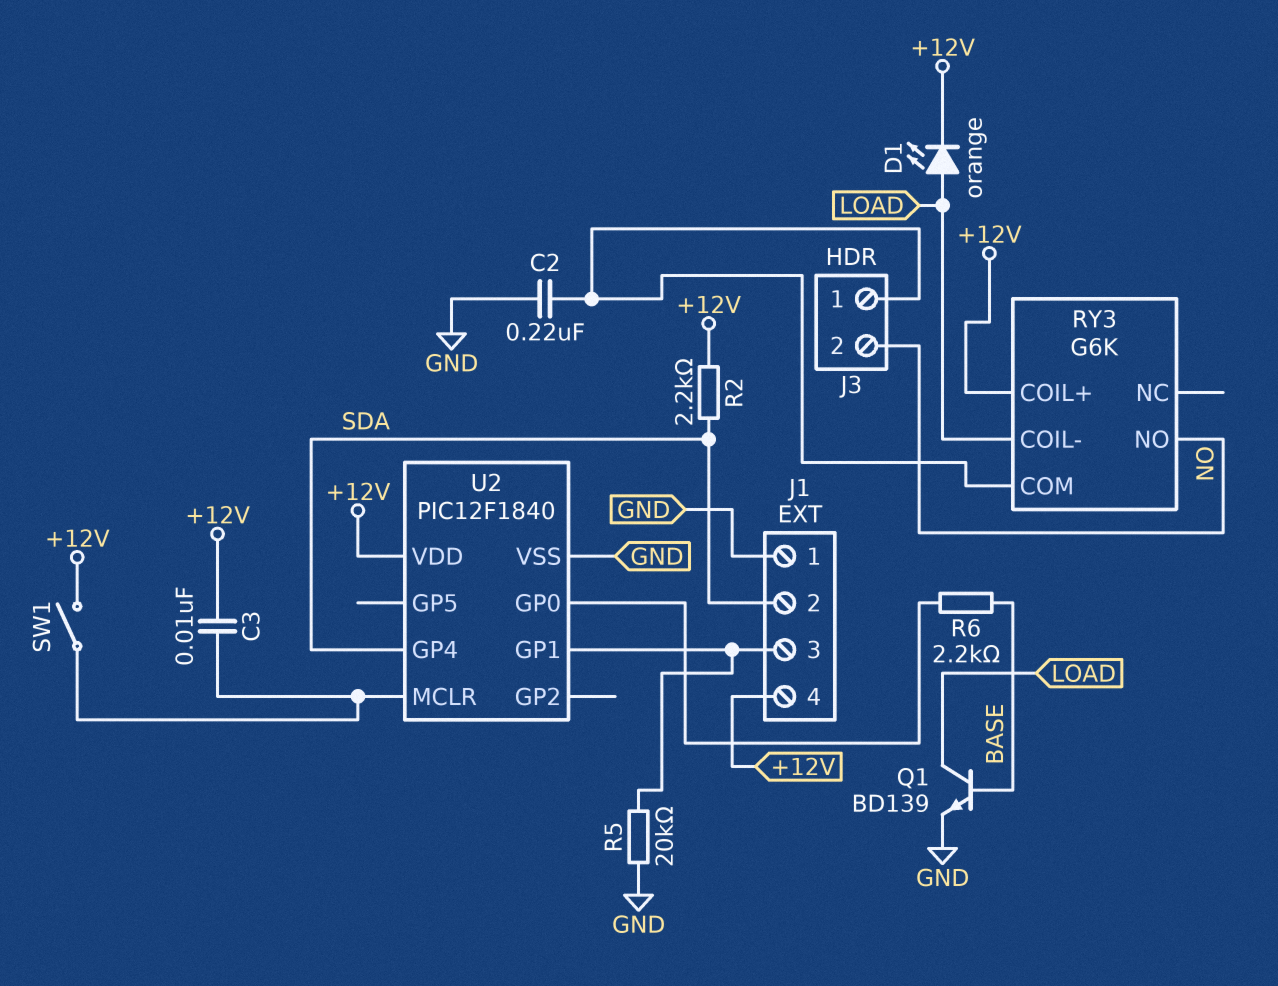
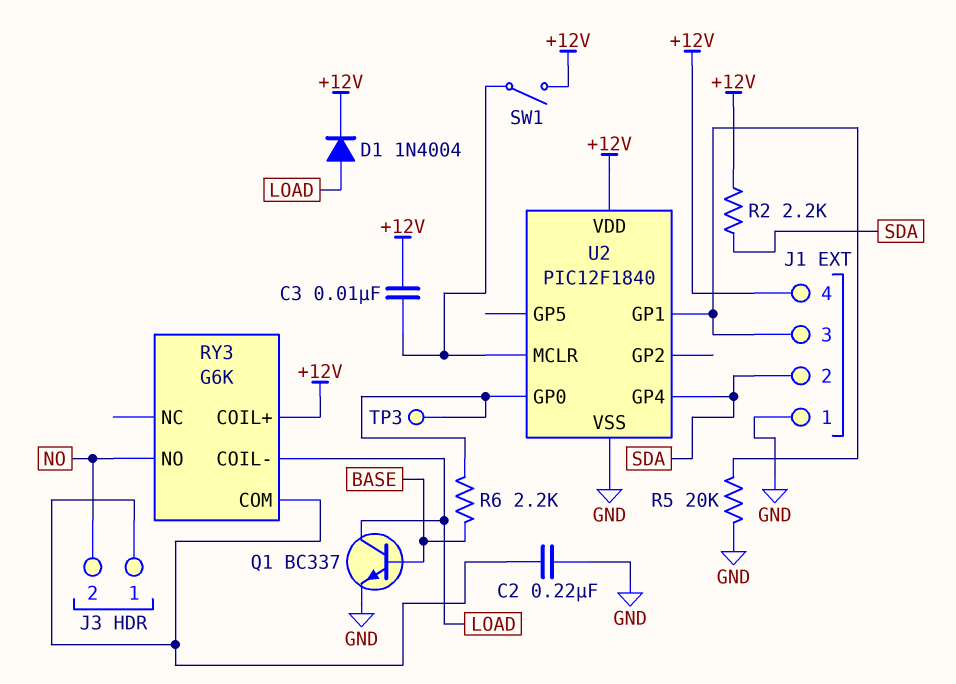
D1: LED orange (A LOAD, K +12V) -> diode 1N4004 (A LOAD, K +12V)
Q1: NPN BD139 (B BASE, C LOAD, E GND) -> NPN BC337 (B BASE, C LOAD, E GND)
TP3: none -> test point (U2/GP0)

